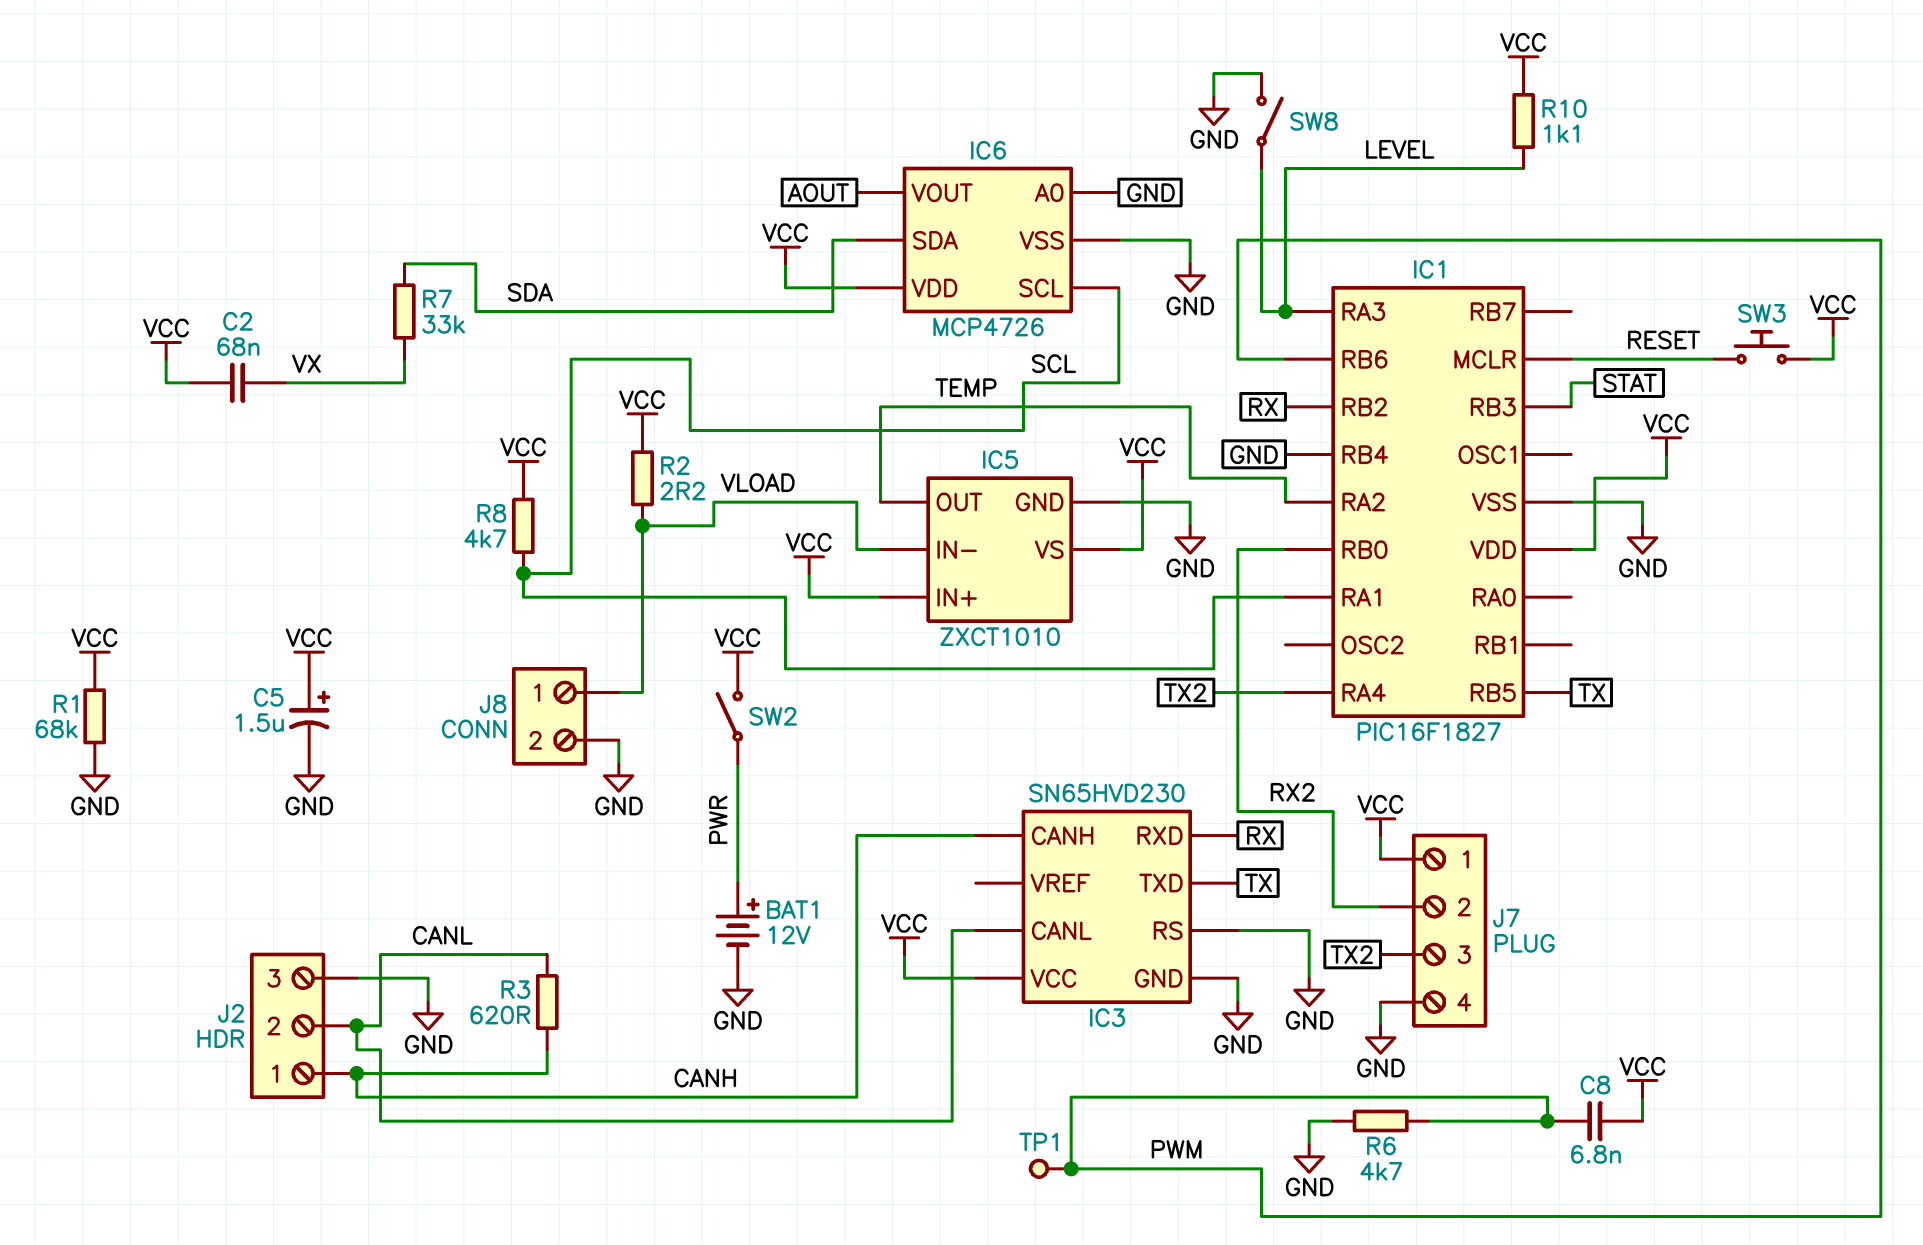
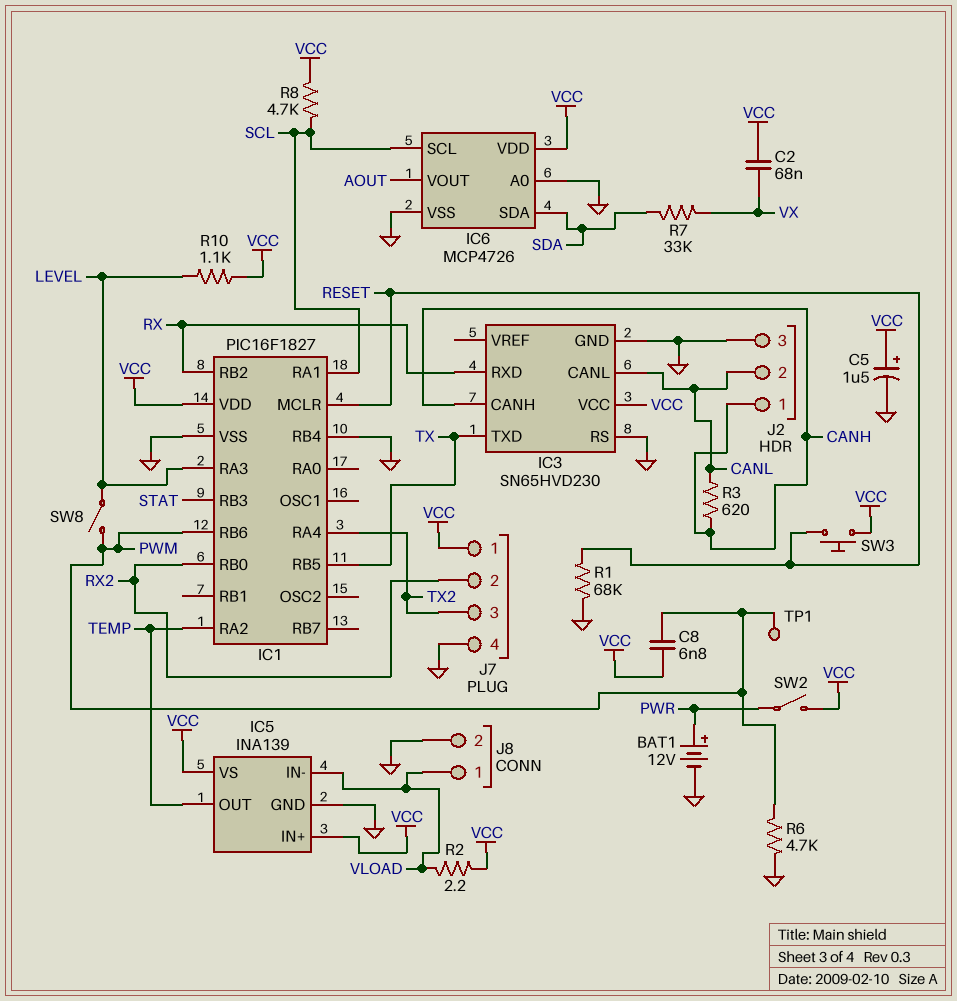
IC5: ZXCT1010 -> INA139
R1: 68k (GND, VCC) -> 68k (GND, RESET)
SW8: switch (GND, LEVEL) -> switch (LEVEL, PWM)

